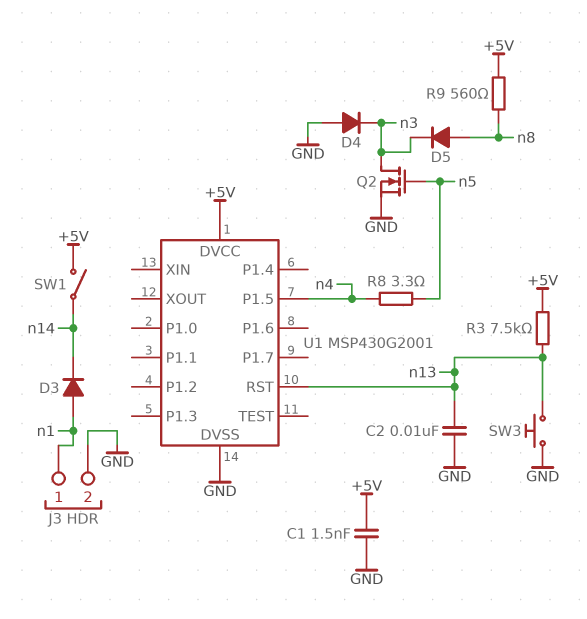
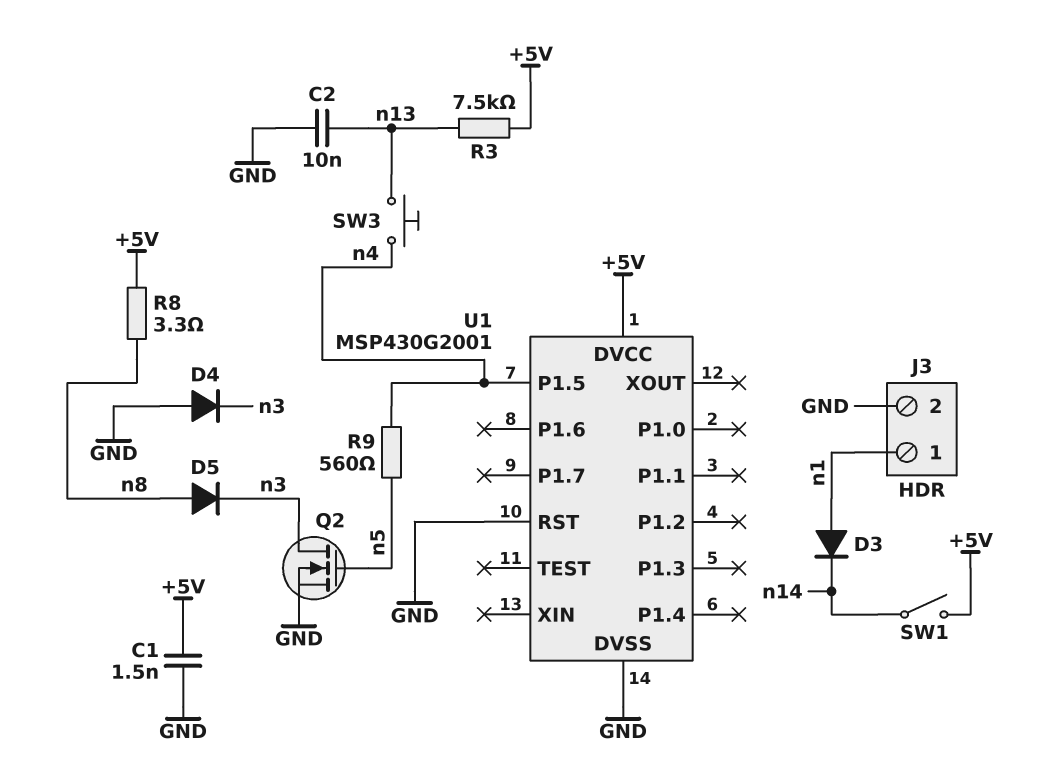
R8: 3.3 (n4, n5) -> 3.3 (+5V, n8)
R9: 560 (+5V, n8) -> 560 (n4, n5)
SW3: button (GND, n13) -> button (n4, n13)
U1 pin RST: n13 -> GND

